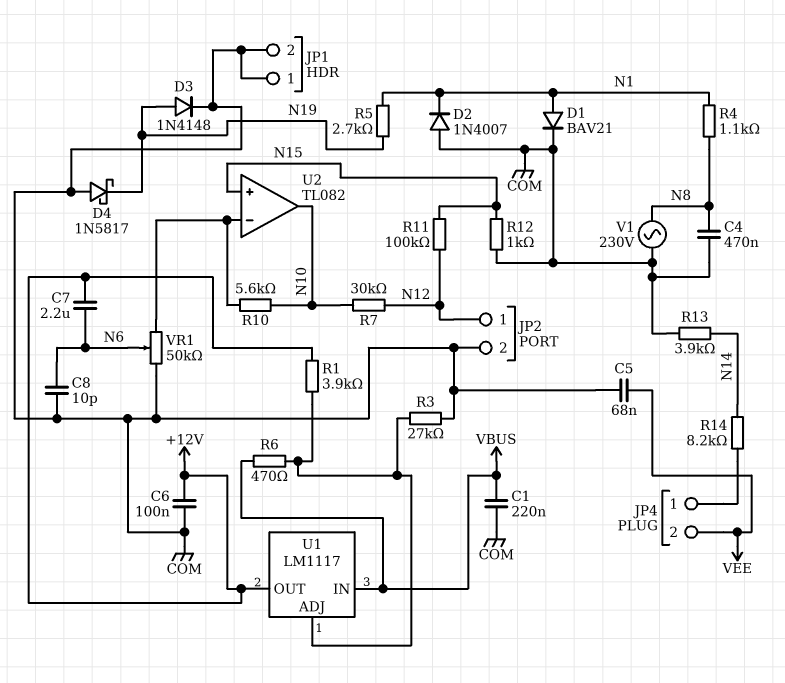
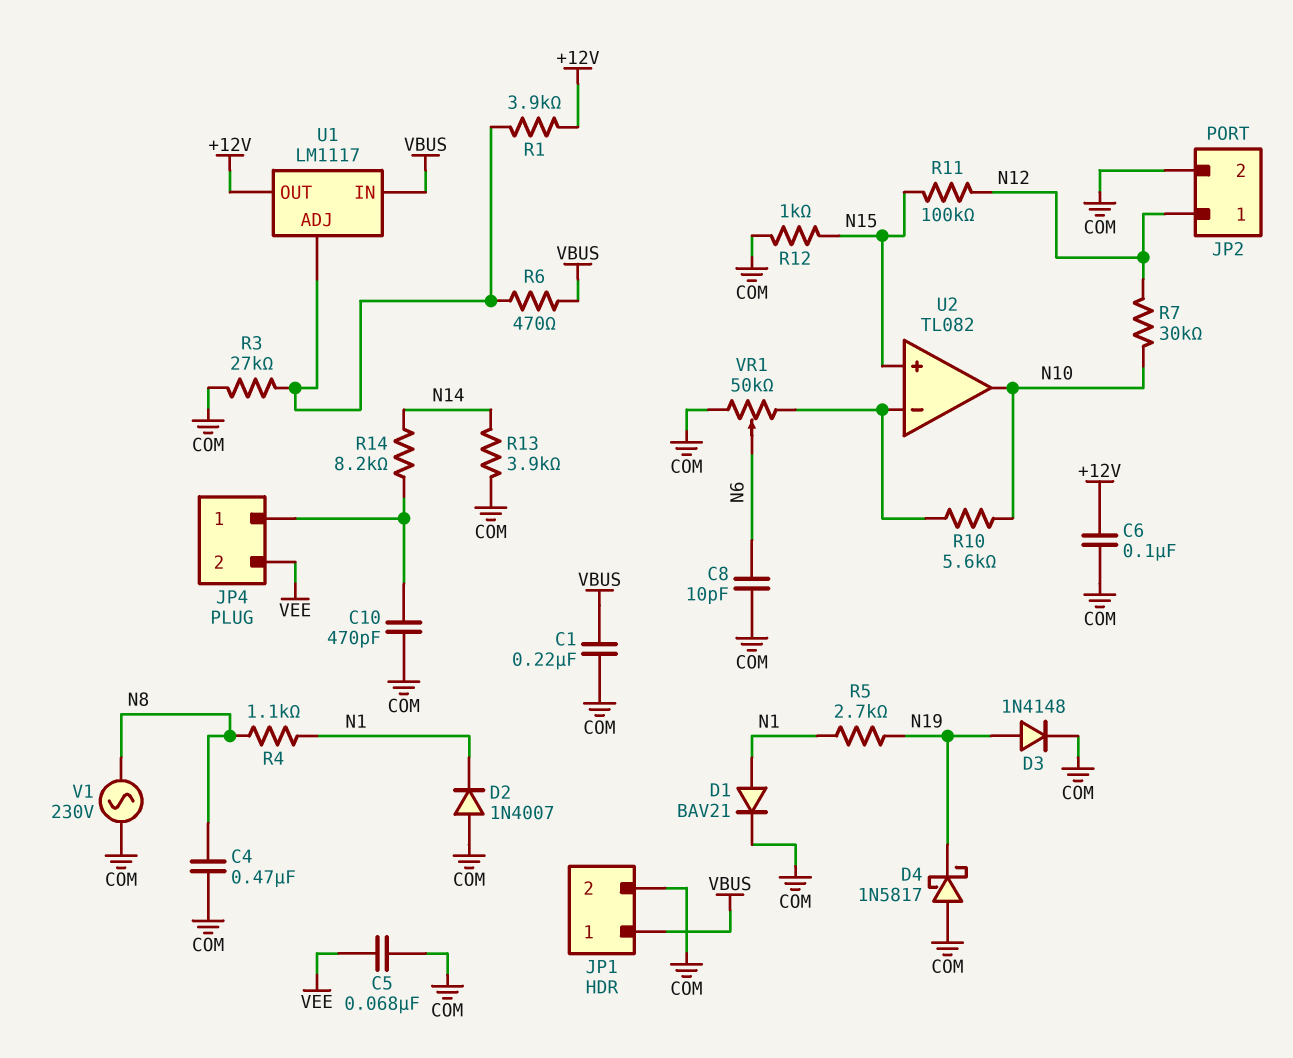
C7: 2.2uF (+12V, N6) -> none
C10: none -> 470pF (COM, JP4/1)
JP1 pin 1: COM -> VBUS

